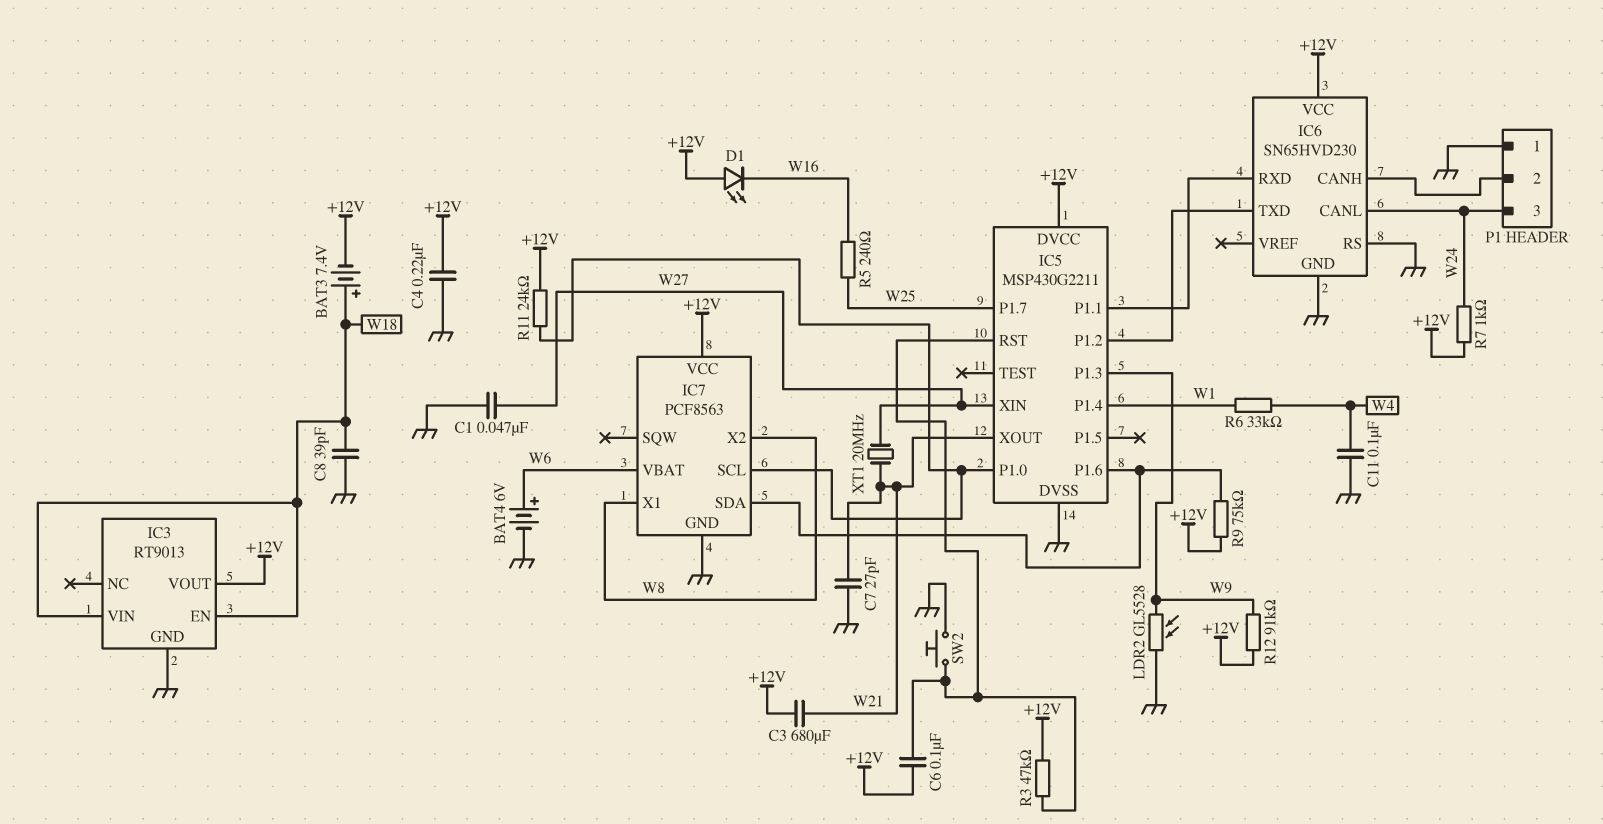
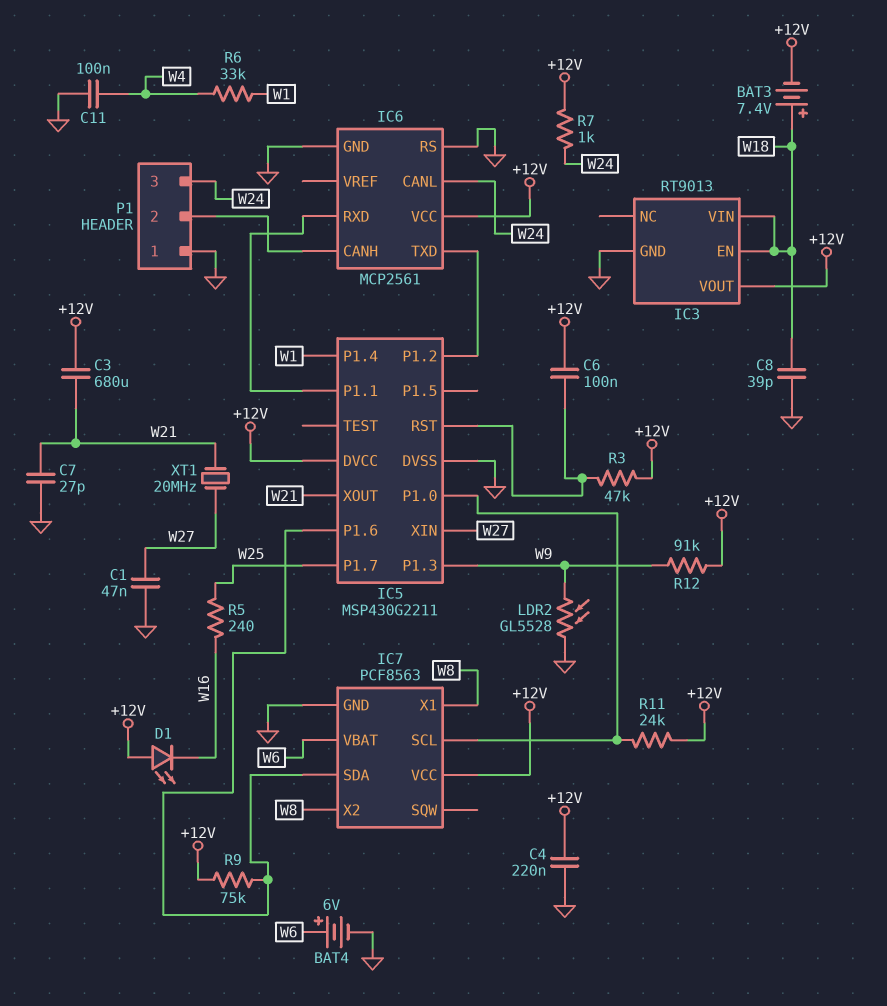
IC6: SN65HVD230 -> MCP2561
SW2: button (GND, IC5/RST) -> none

